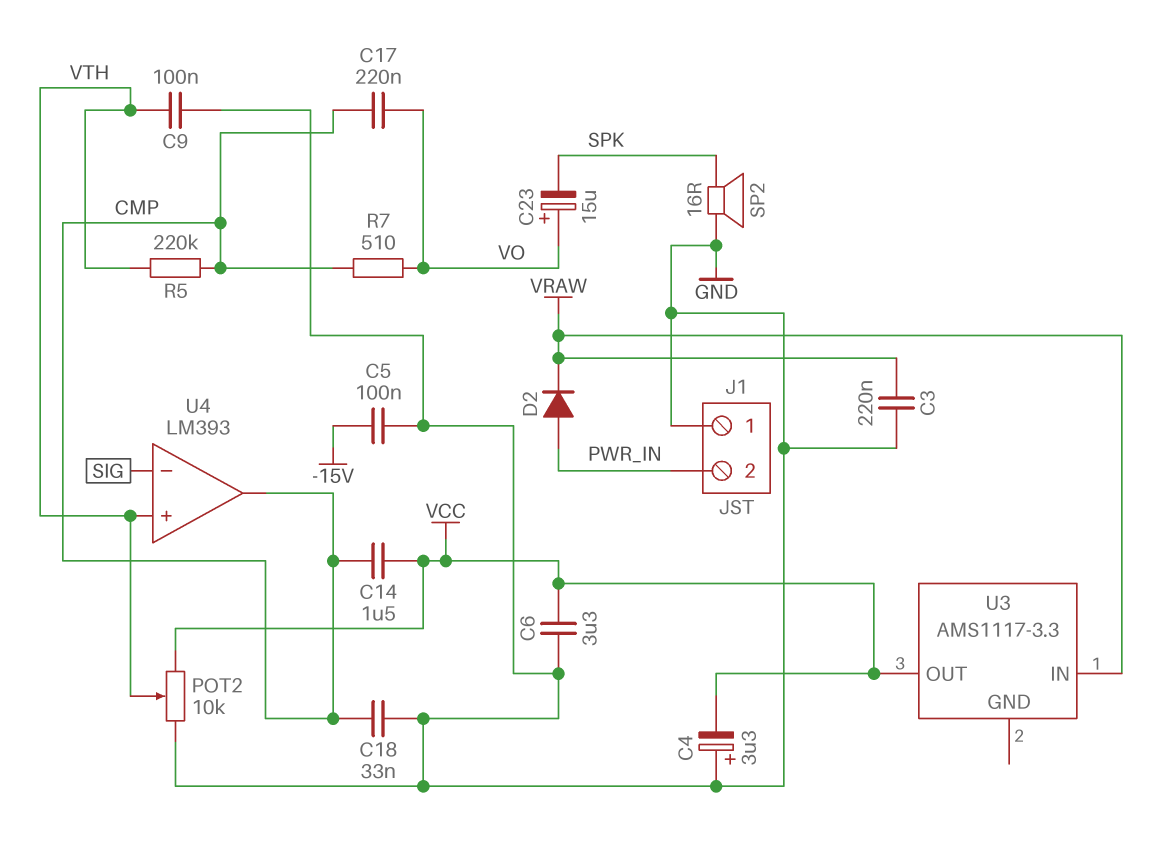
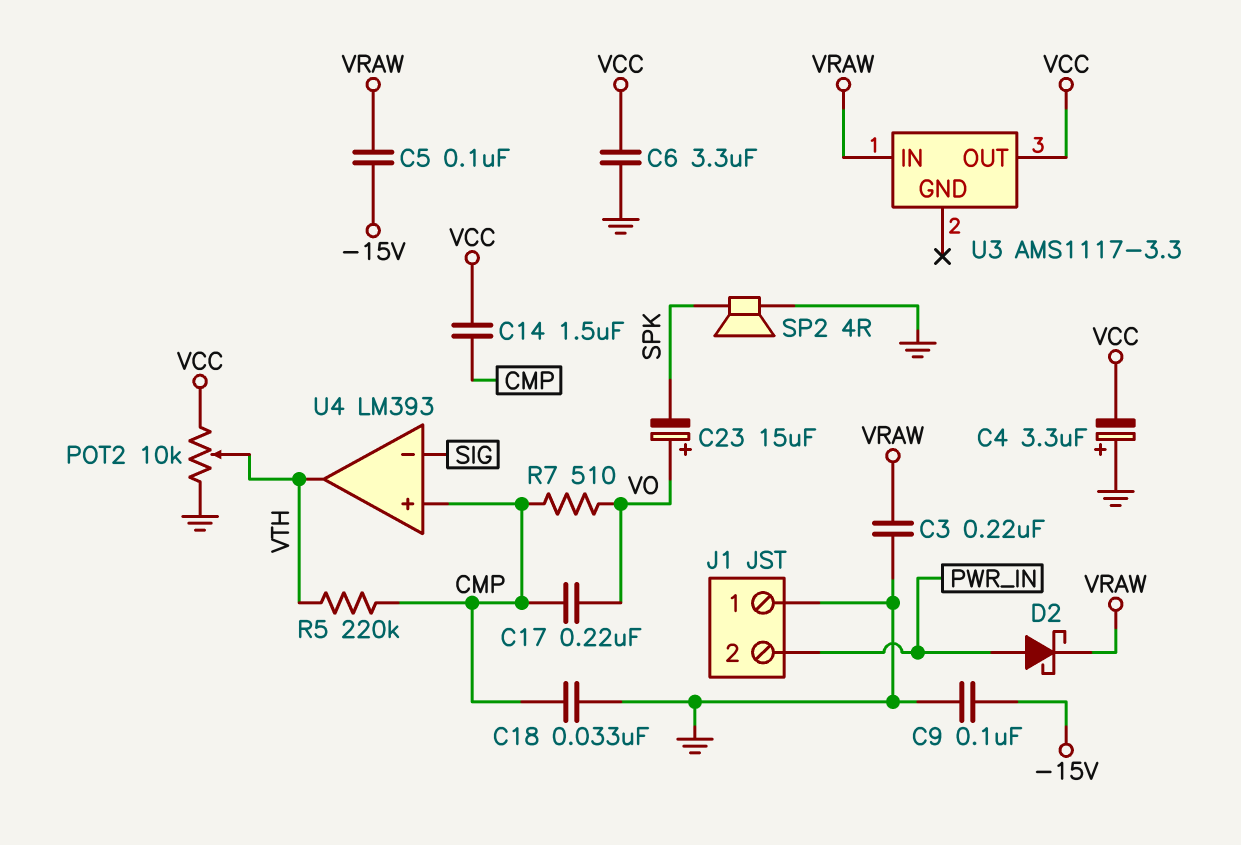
C5: 100nF (-15V, GND) -> 100nF (-15V, VRAW)
C9: 100nF (GND, VTH) -> 100nF (-15V, GND)
D2: diode (A PWR_IN, K VRAW) -> schottky (A PWR_IN, K VRAW)
SP2: speaker 16R (GND, SPK) -> speaker 4R (GND, SPK)
U4 pin in+: VTH -> CMP
U4 pin out: CMP -> VTH

